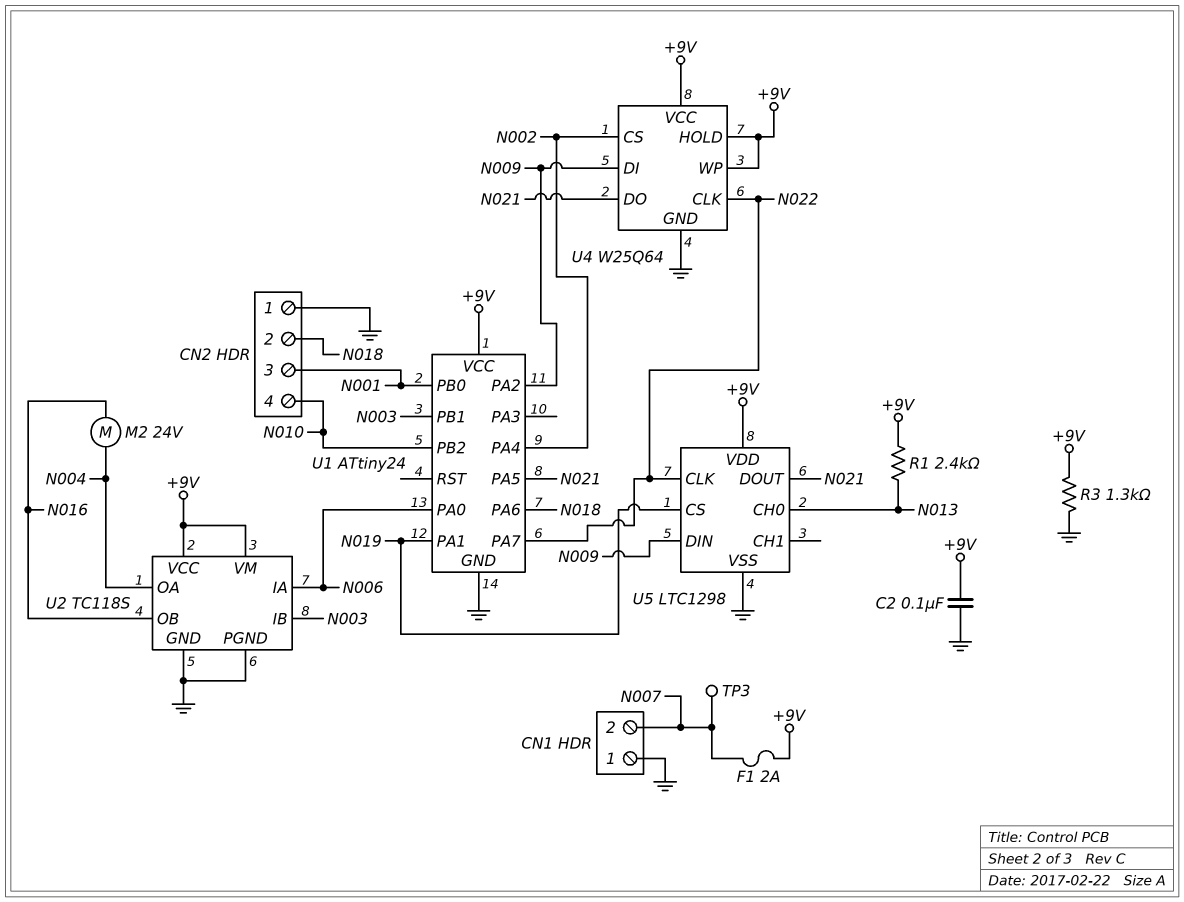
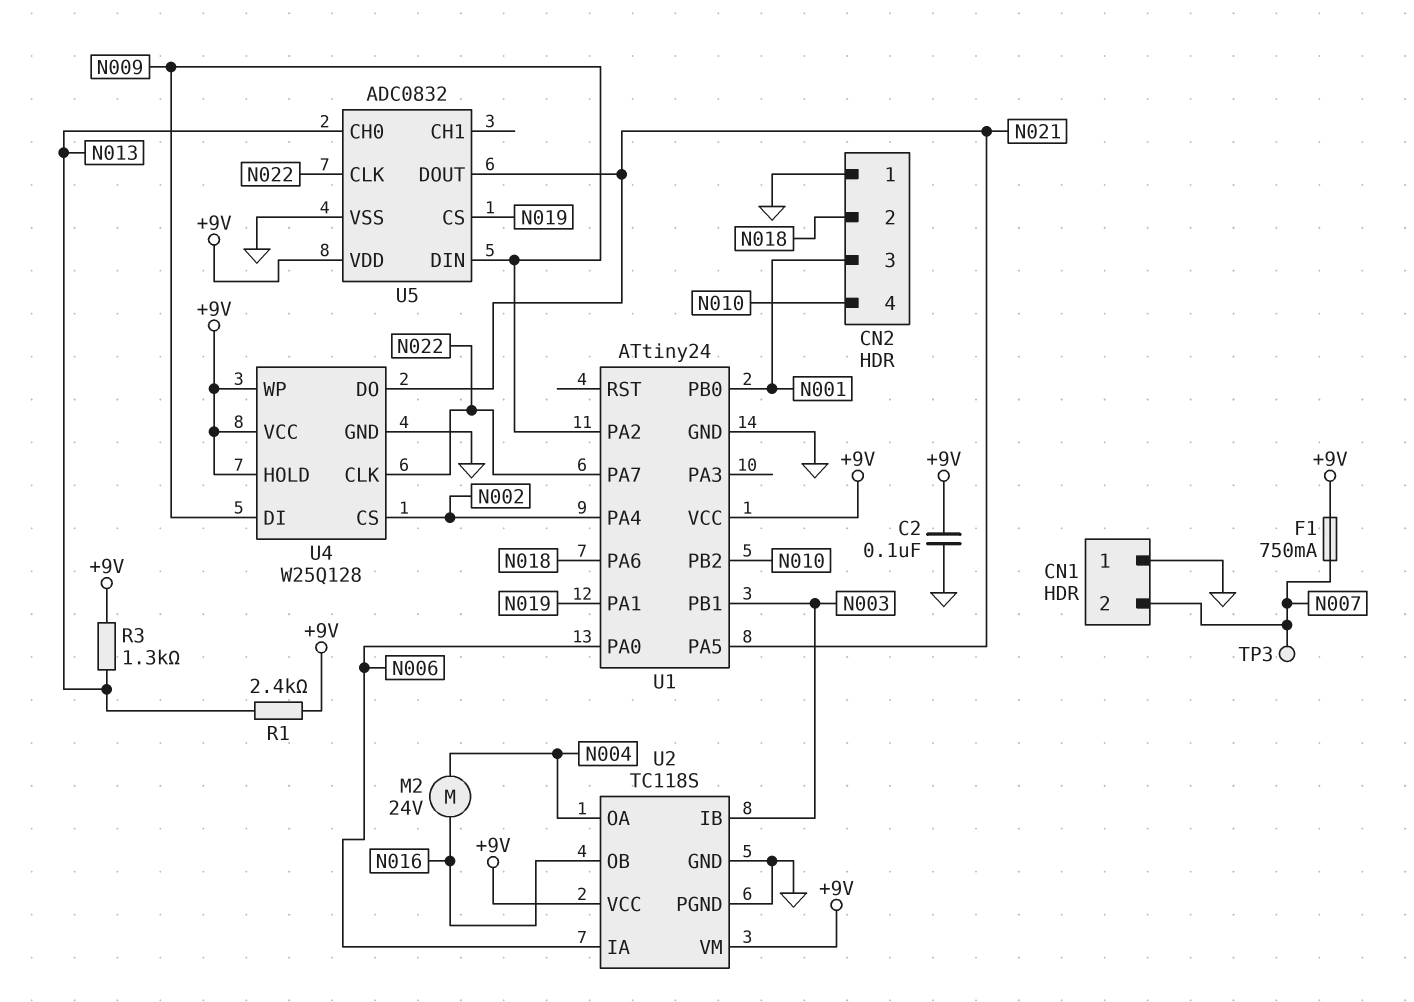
F1: 2A (+9V, N007) -> 750mA (+9V, N007)
R3: 1.3k (+9V, GND) -> 1.3k (+9V, N013)
U4: W25Q64 -> W25Q128
U5: LTC1298 -> ADC0832

